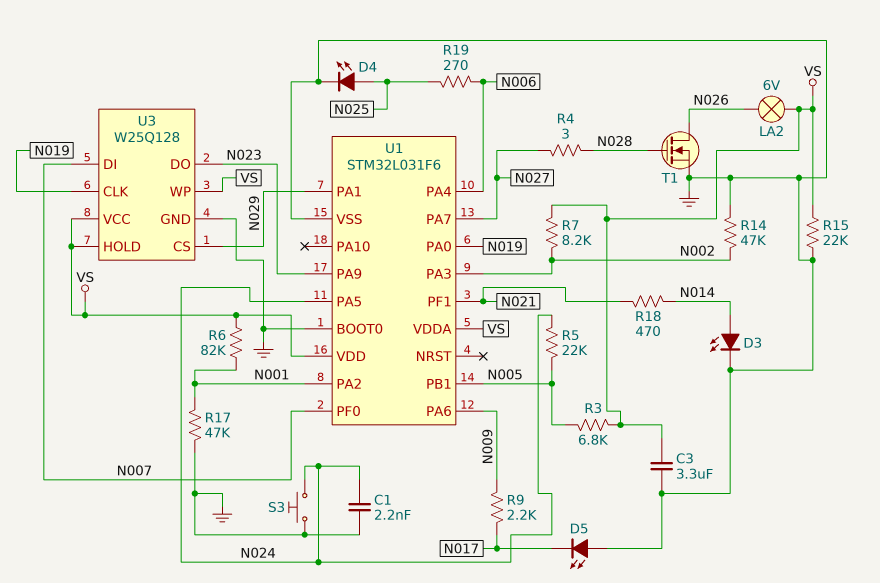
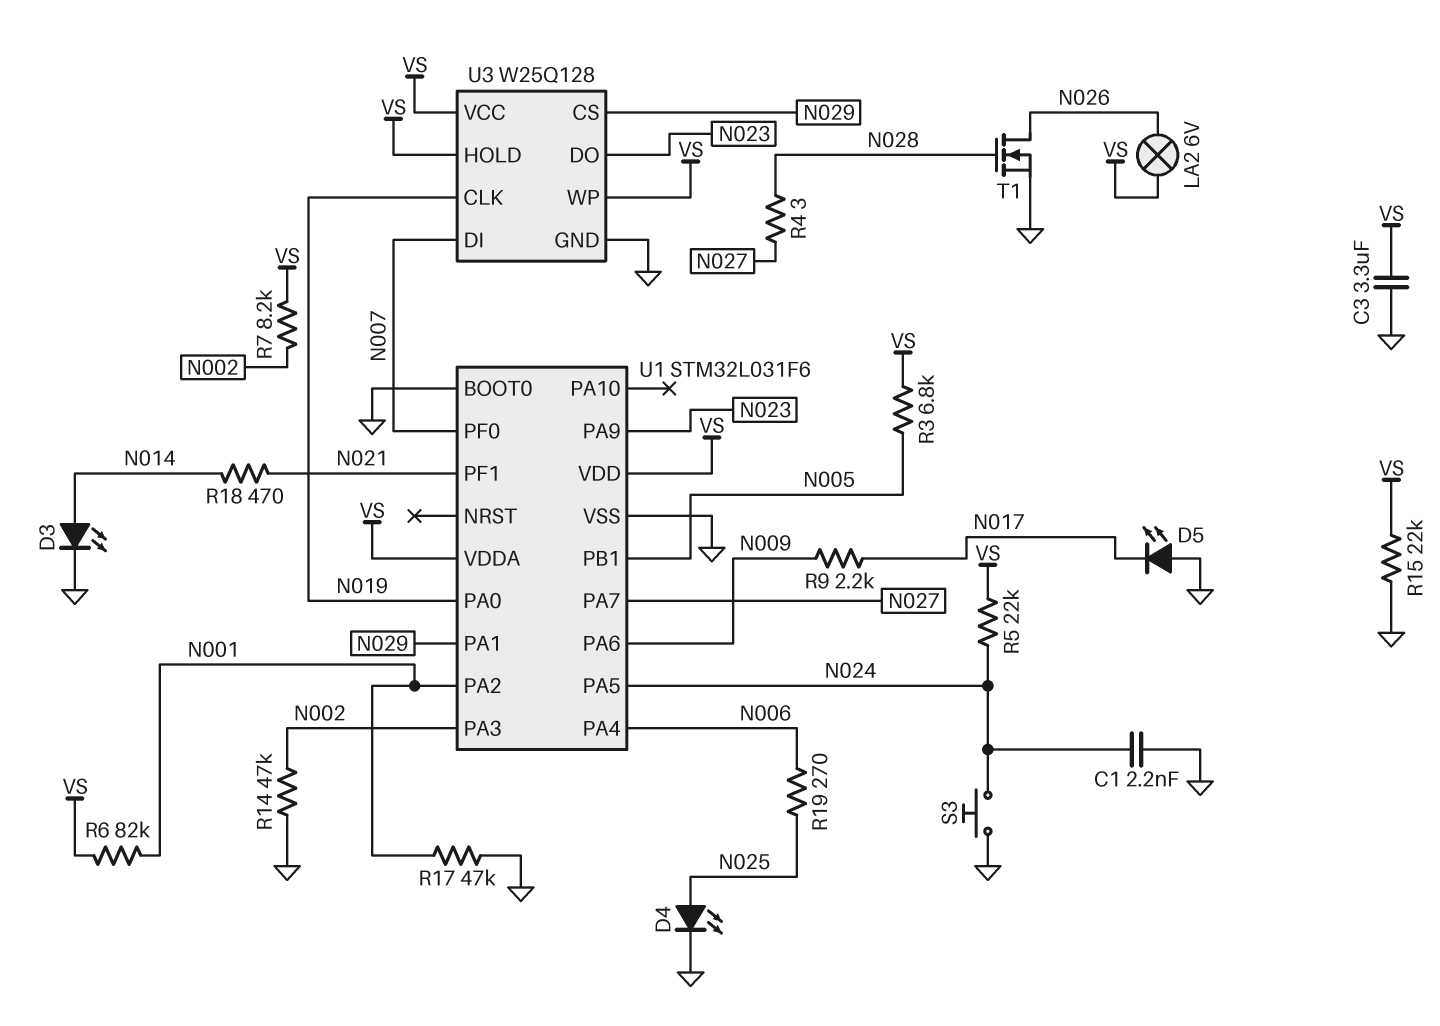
R5: 22k (N005, N024) -> 22k (N024, VS)

